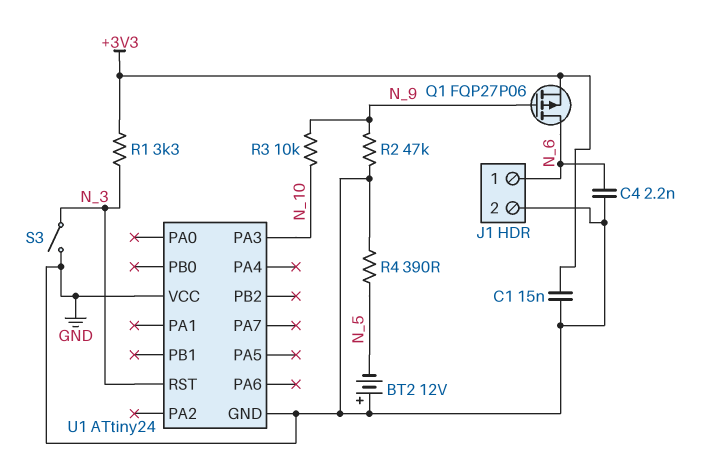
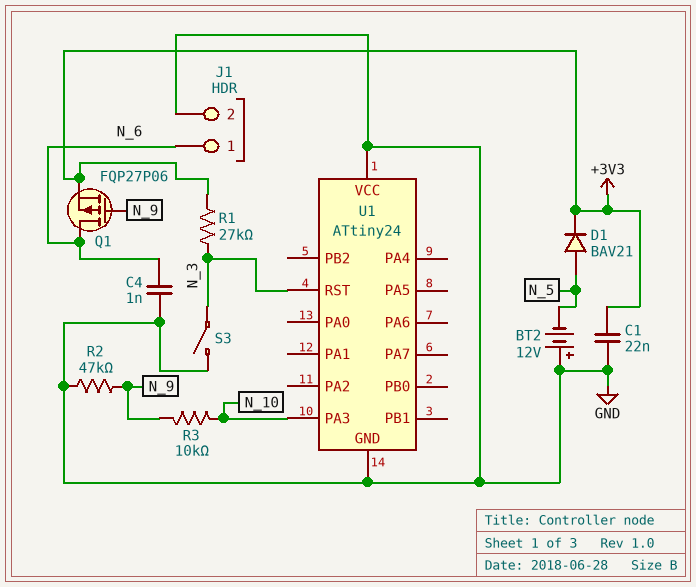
C1: 15nF (+3V3, GND) -> 22nF (+3V3, GND)
C4: 2.2nF (GND, N_6) -> 1nF (GND, N_6)
D1: none -> diode BAV21 (A N_5, K +3V3)
R1: 3.3k (+3V3, N_3) -> 27k (+3V3, N_3)
R4: 390 (GND, N_5) -> none

